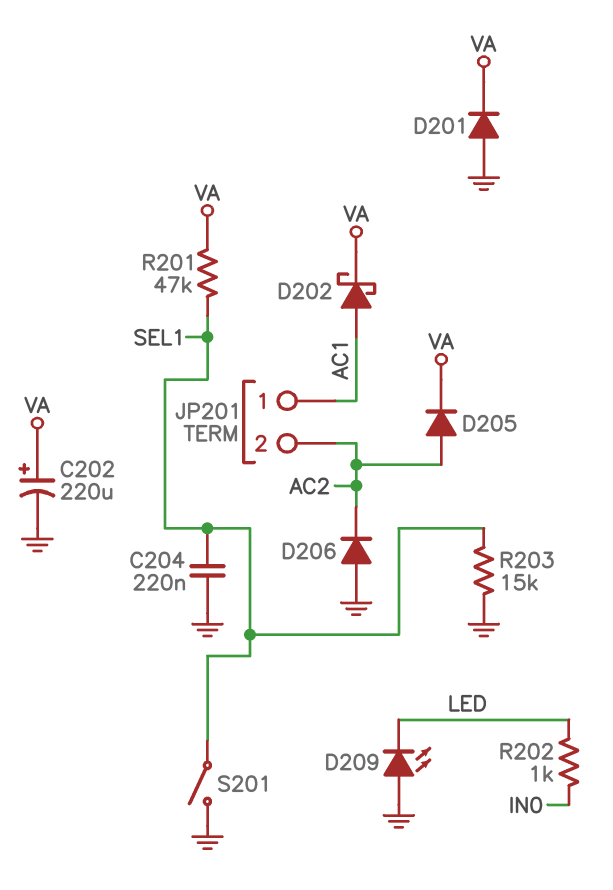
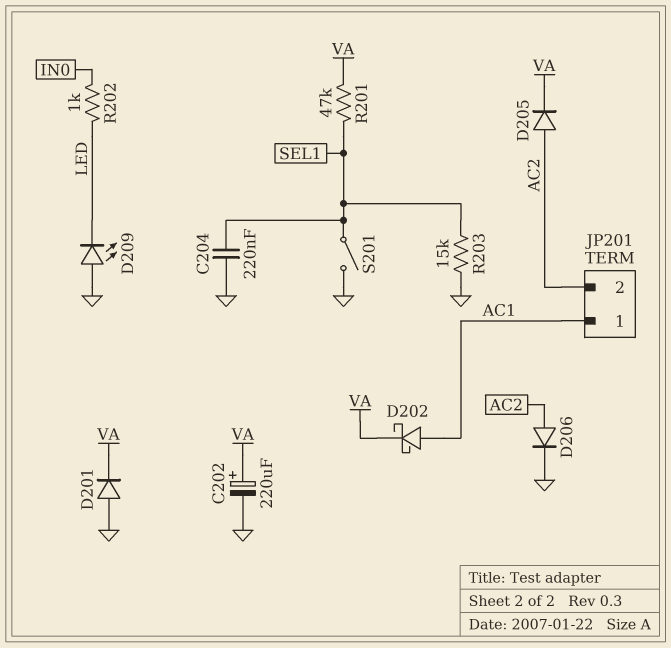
D206: diode (A GND, K AC2) -> diode (A AC2, K GND)

